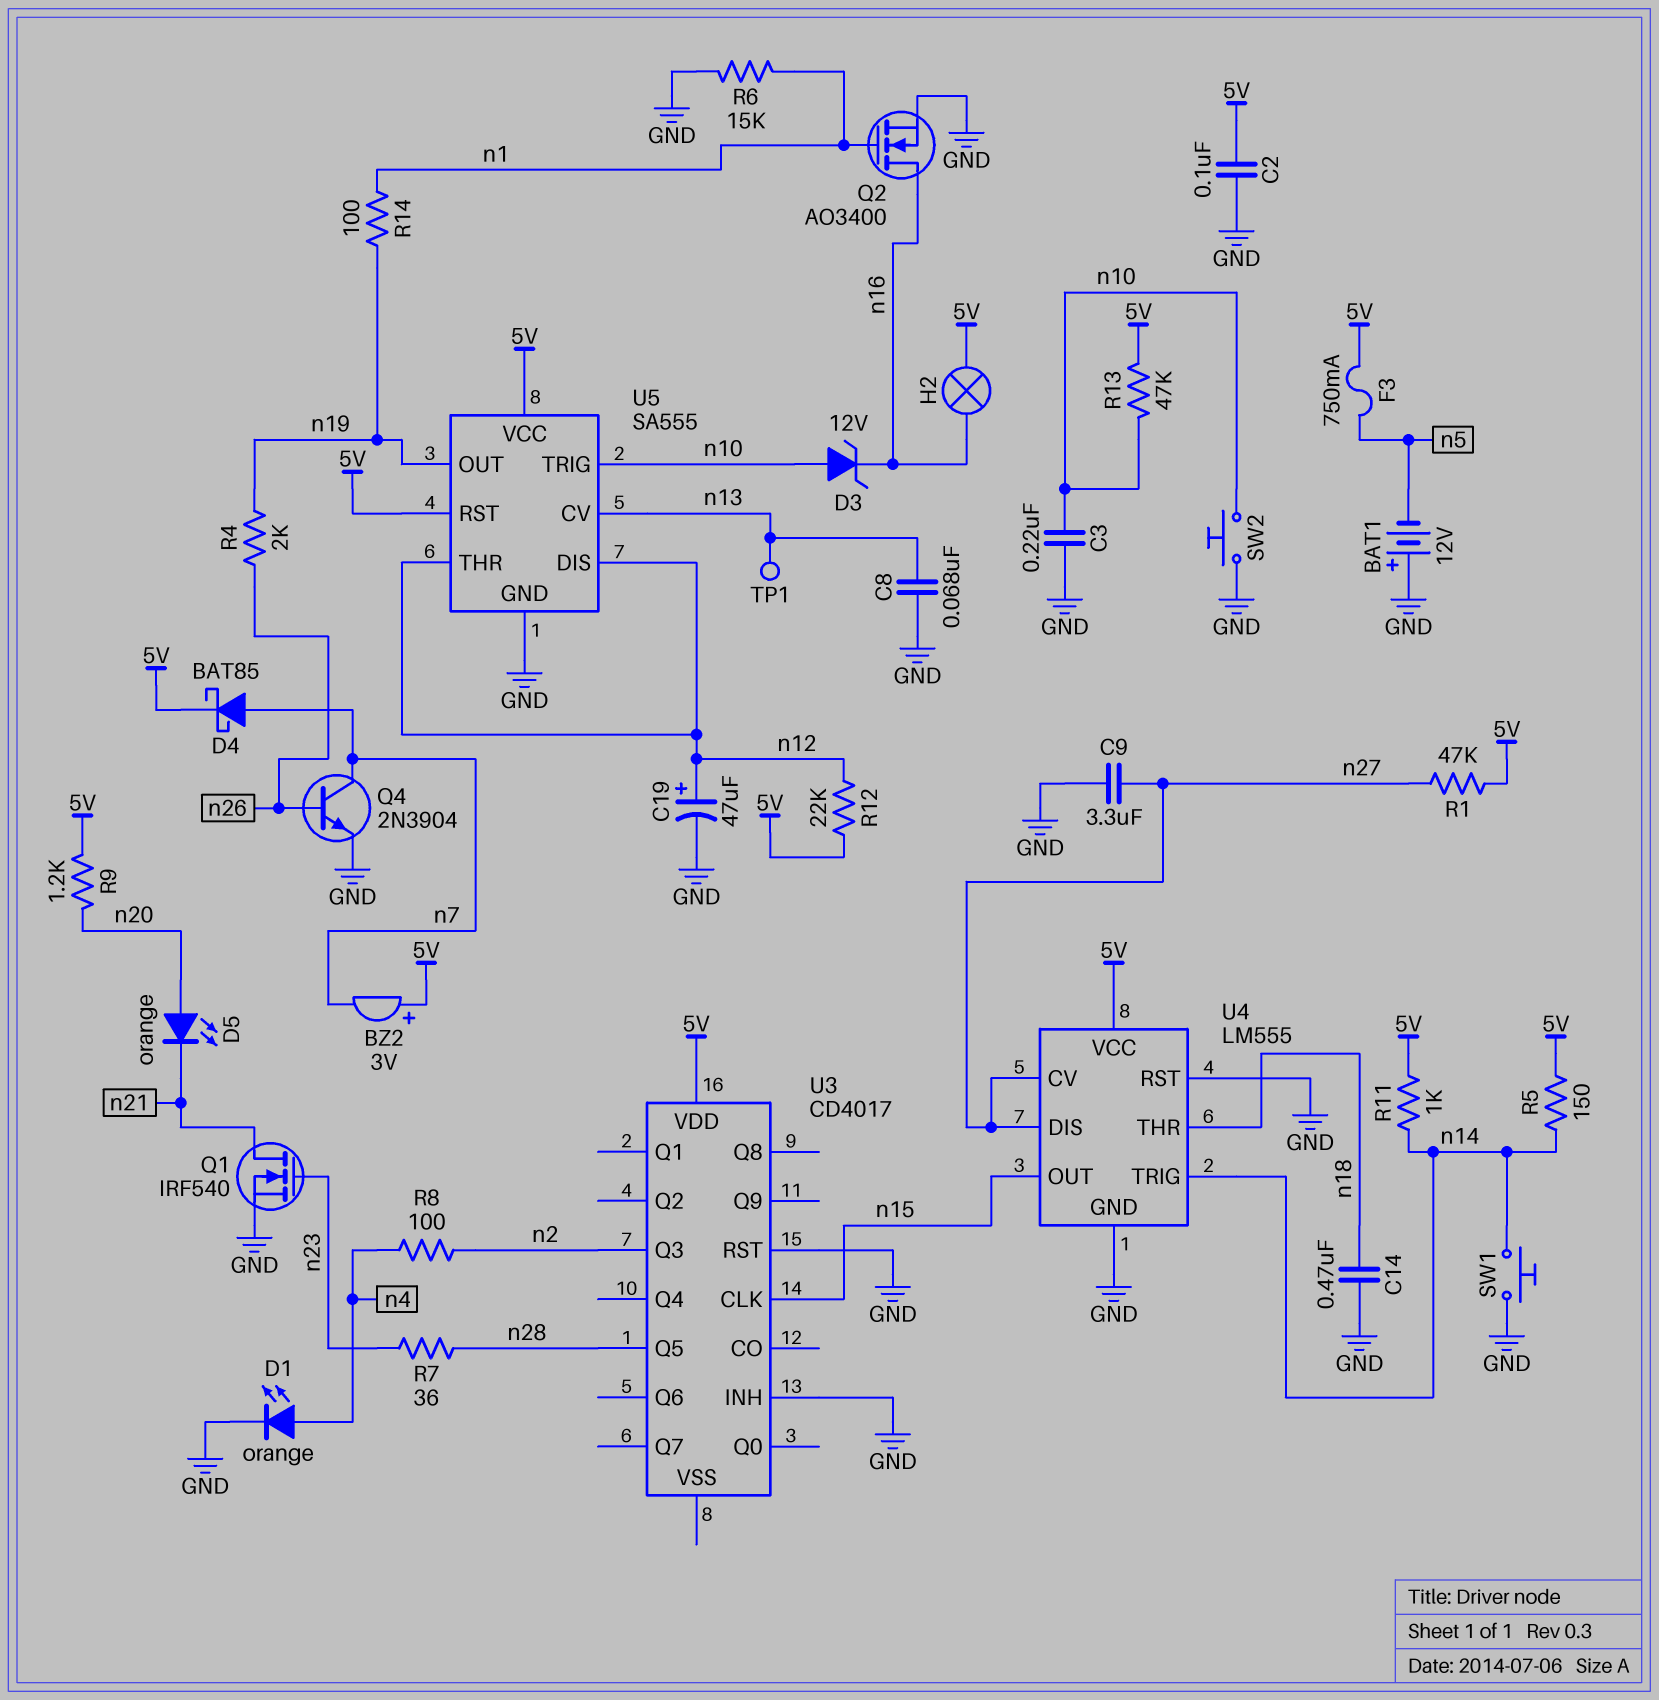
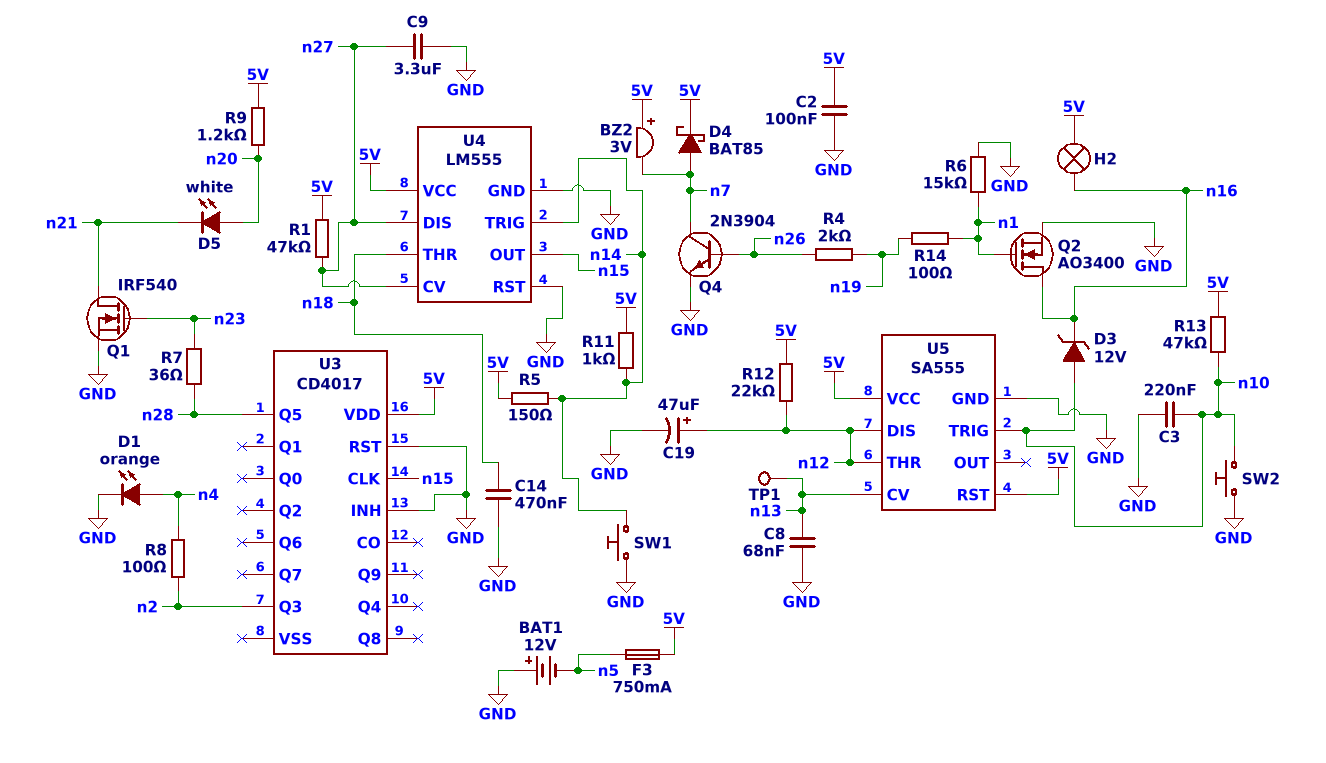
D5: LED orange (A n20, K n21) -> LED white (A n20, K n21)
U5 pin OUT: n19 -> none

